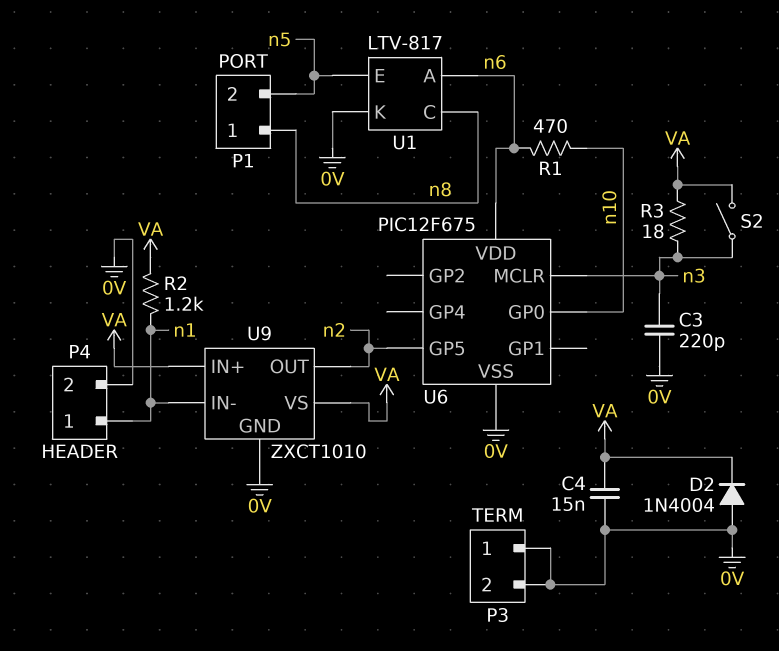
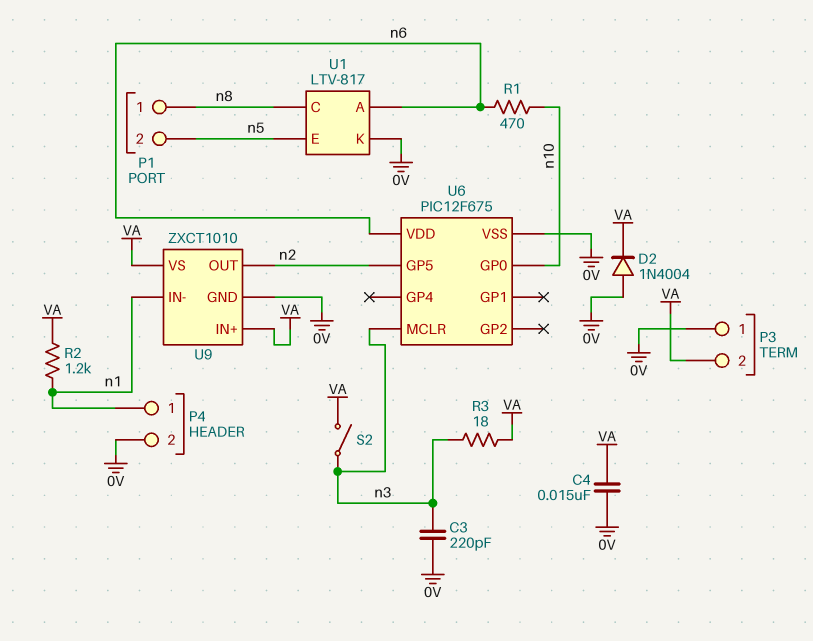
P3 pin 2: 0V -> VA

